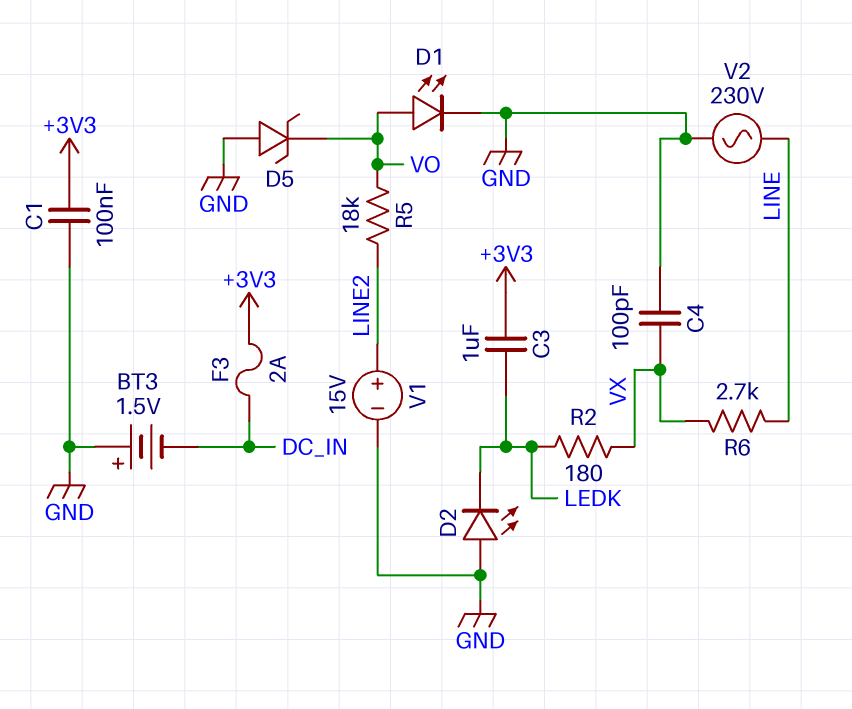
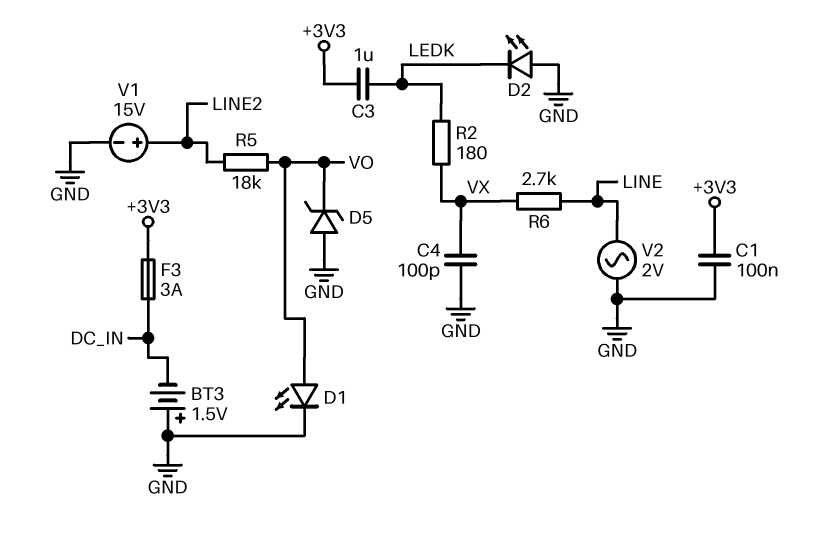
F3: 2A (+3V3, DC_IN) -> 3A (+3V3, DC_IN)
V2: AC 230V (GND, LINE) -> AC 2V (GND, LINE)

